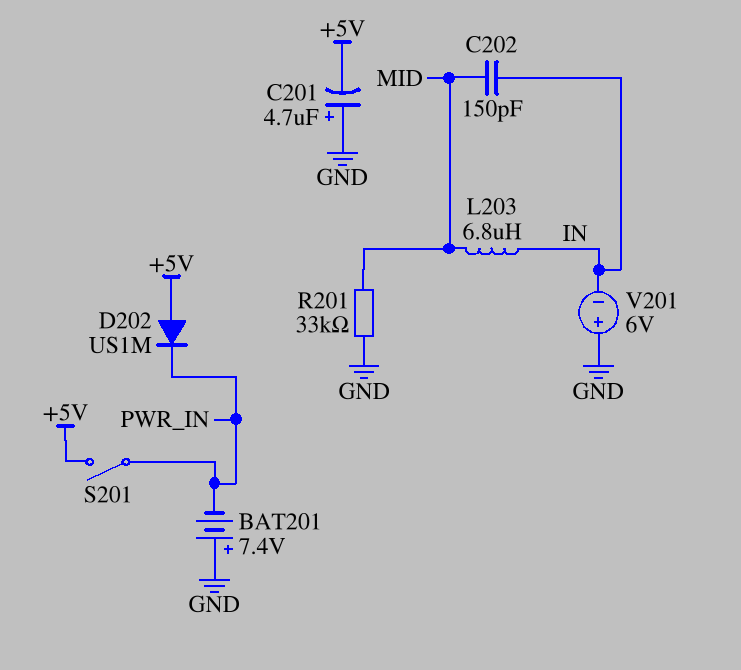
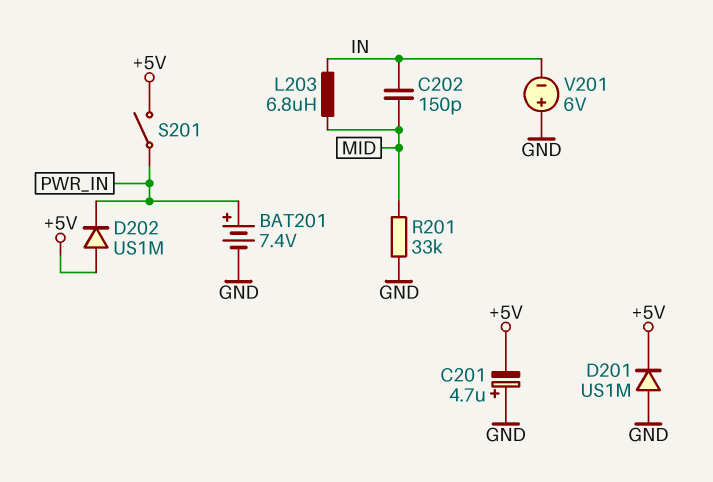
BAT201: 7.4V (plus GND, minus PWR_IN) -> 7.4V (plus PWR_IN, minus GND)
D201: none -> diode US1M (A GND, K +5V)

